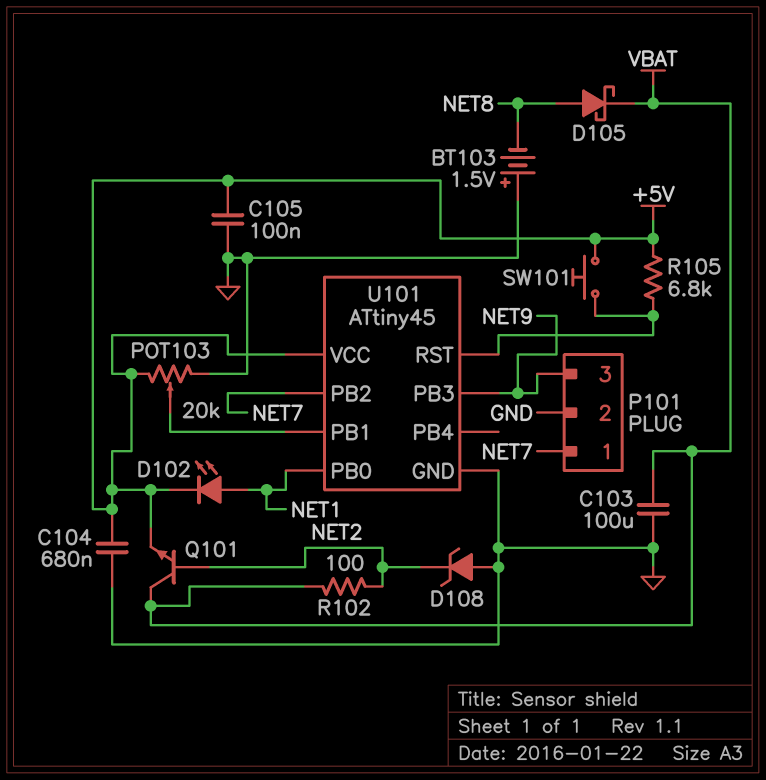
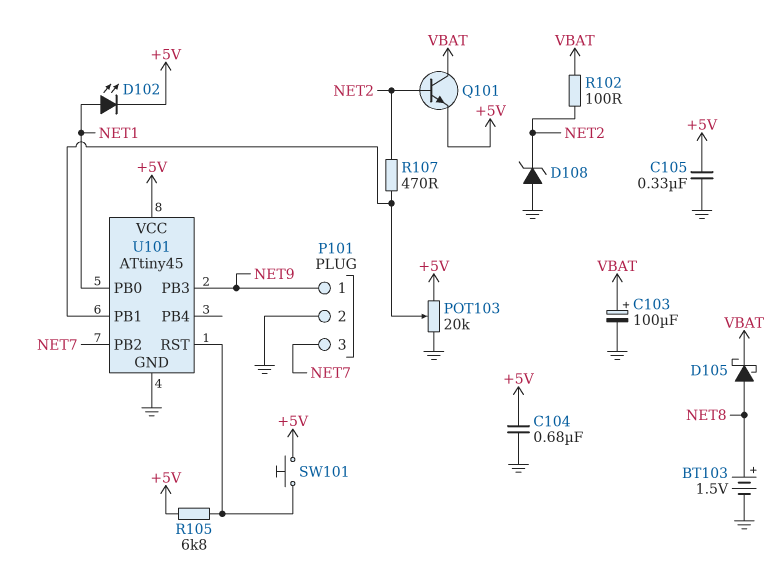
BT103: 1.5V (plus GND, minus NET8) -> 1.5V (plus NET8, minus GND)
C103: 100uF (GND, VBAT) -> 100uF (plus VBAT, minus GND)
C105: 100nF (+5V, GND) -> 330nF (+5V, GND)
P101 pin 1: NET7 -> NET9
P101 pin 3: NET9 -> NET7
R107: none -> 470 (NET2, U101/PB1)

